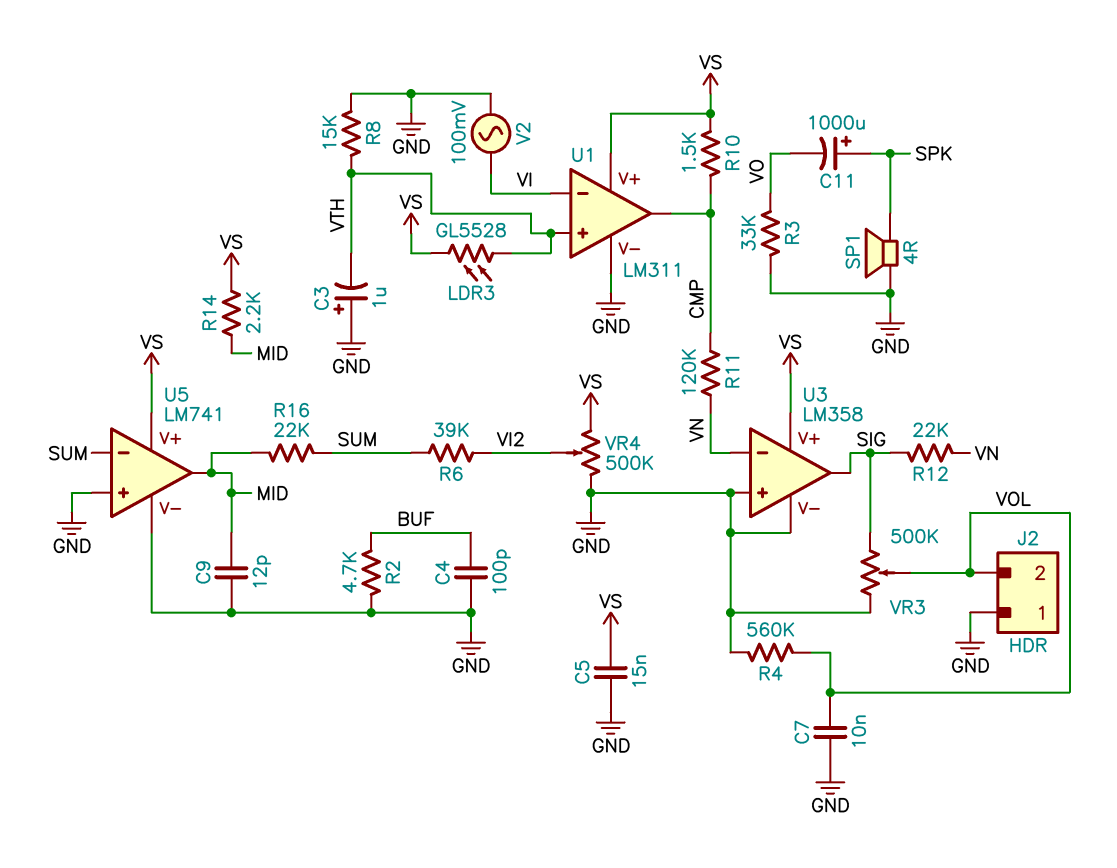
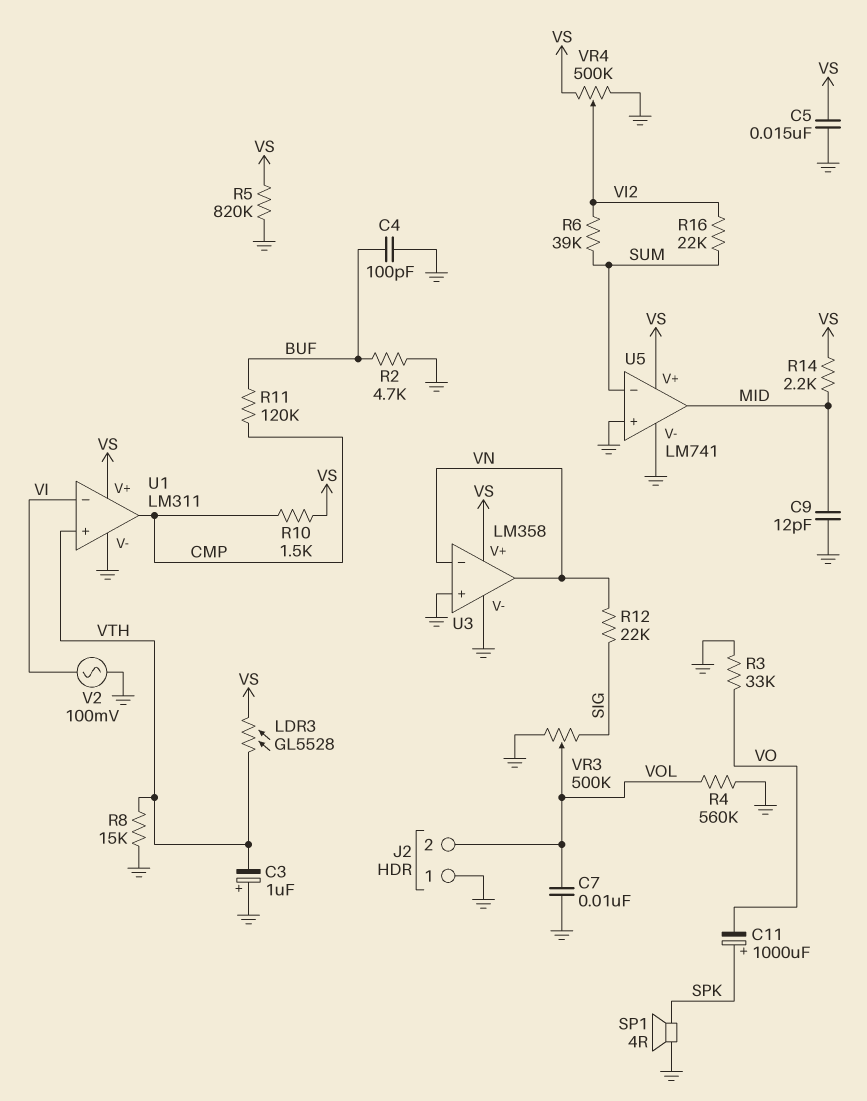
R5: none -> 820k (GND, VS)
R11: 120k (CMP, VN) -> 120k (BUF, CMP)
R16: 22k (MID, SUM) -> 22k (SUM, VI2)
U3 pin out: SIG -> VN

